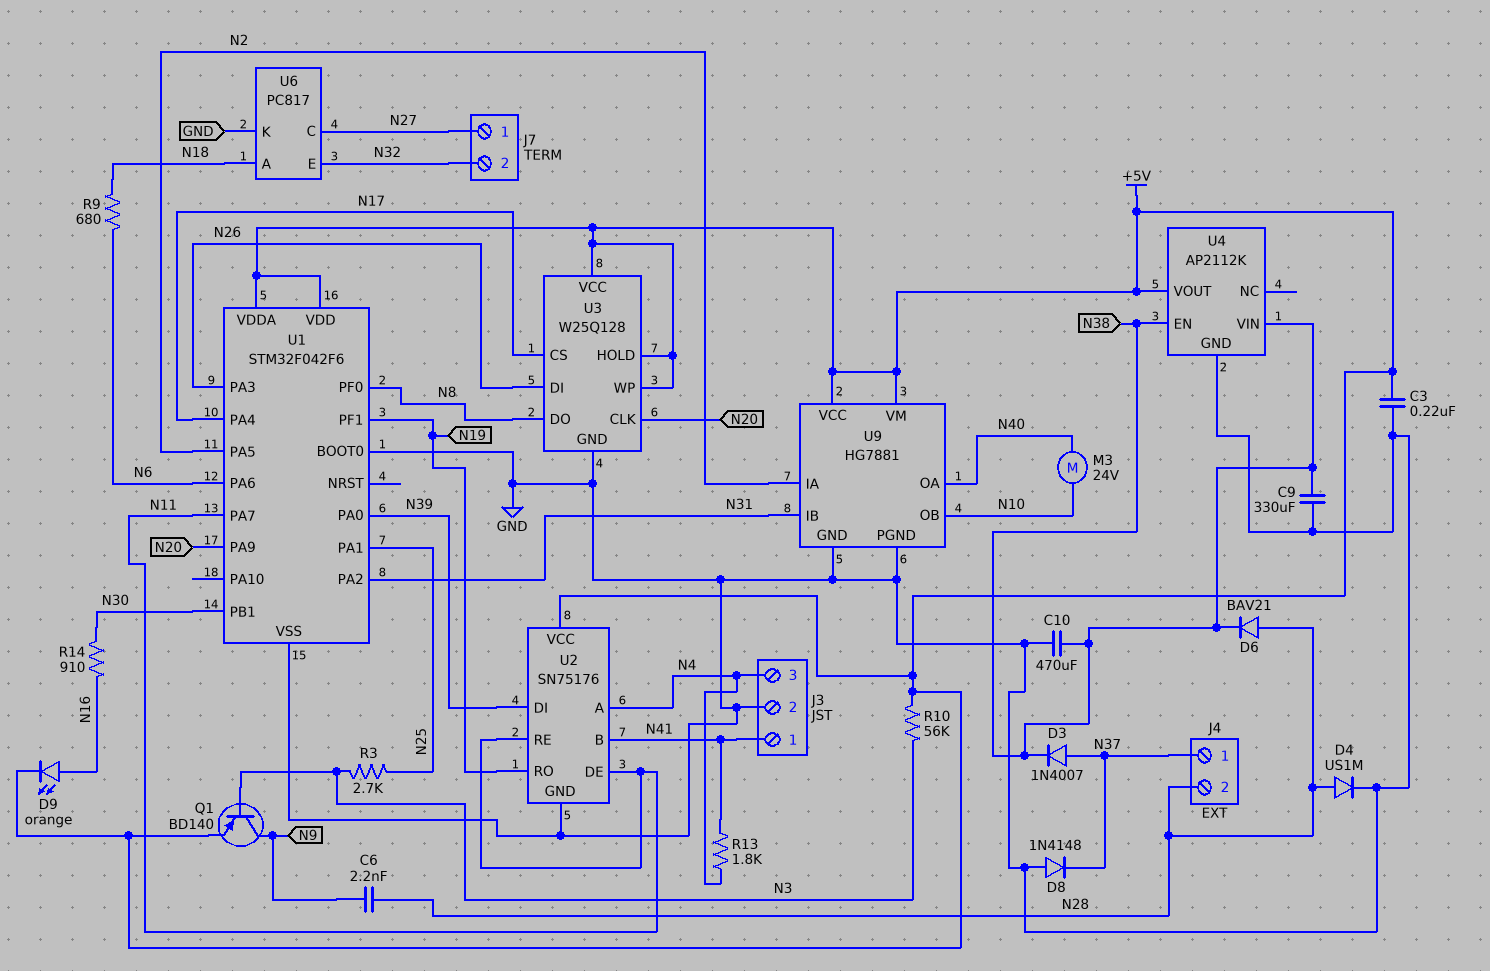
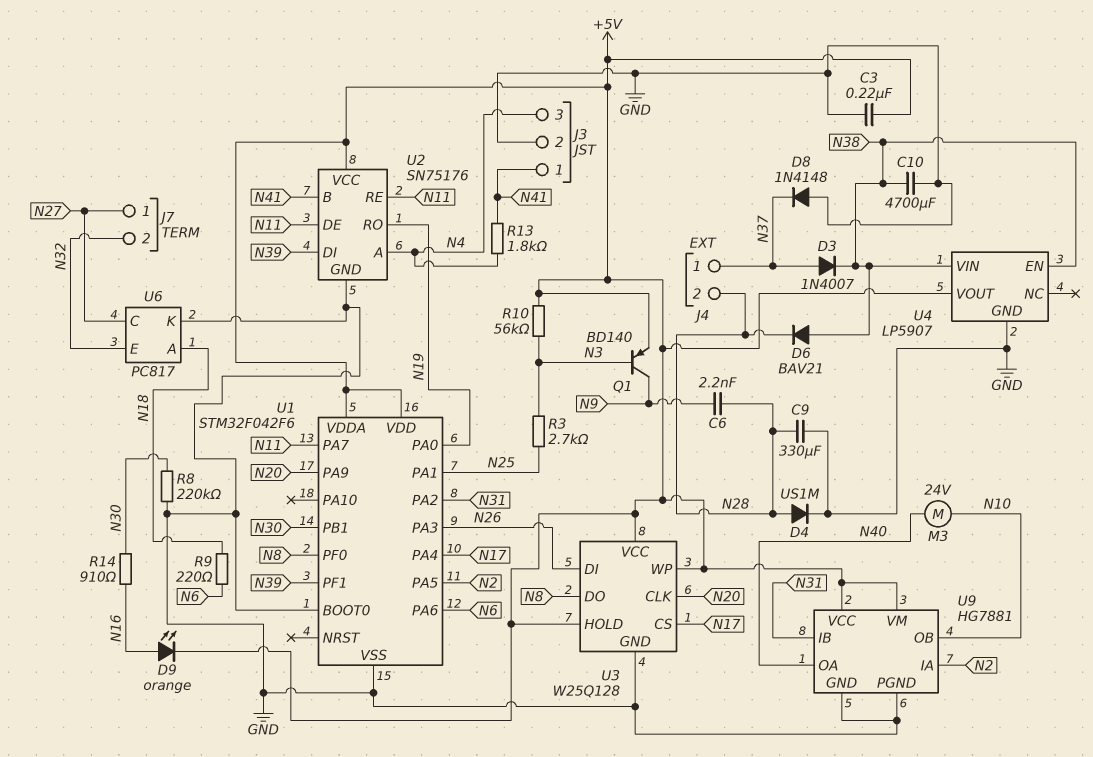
C9: 330uF (GND, N38) -> 330uF (GND, N28)
C10: 470uF (GND, N38) -> 4700uF (GND, N38)
D6: diode BAV21 (A N28, K N38) -> diode BAV21 (A N38, K N28)
R8: none -> 220k (GND, N30)
R9: 680 (N6, N18) -> 220 (N6, N18)
U1 pin PA0: N39 -> N19
U1 pin PF1: N19 -> N39
U4: AP2112K -> LP5907

